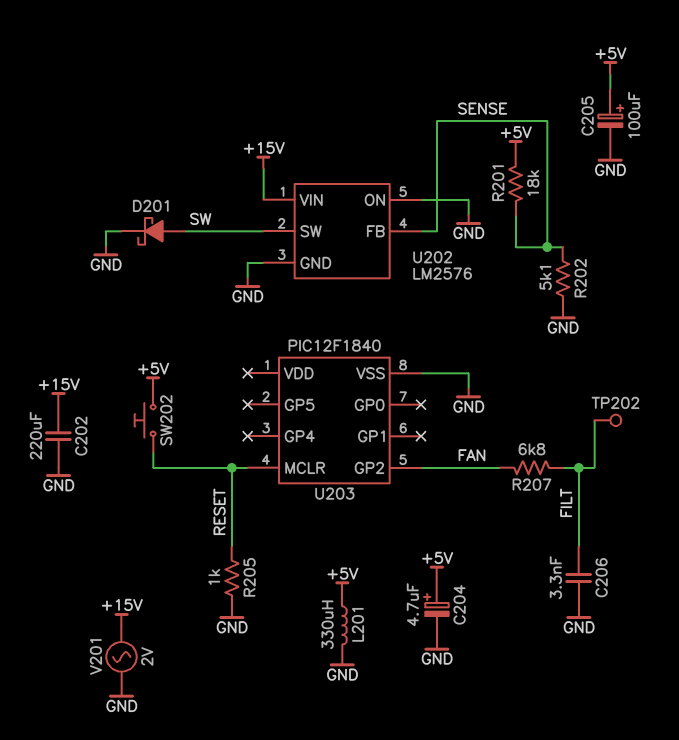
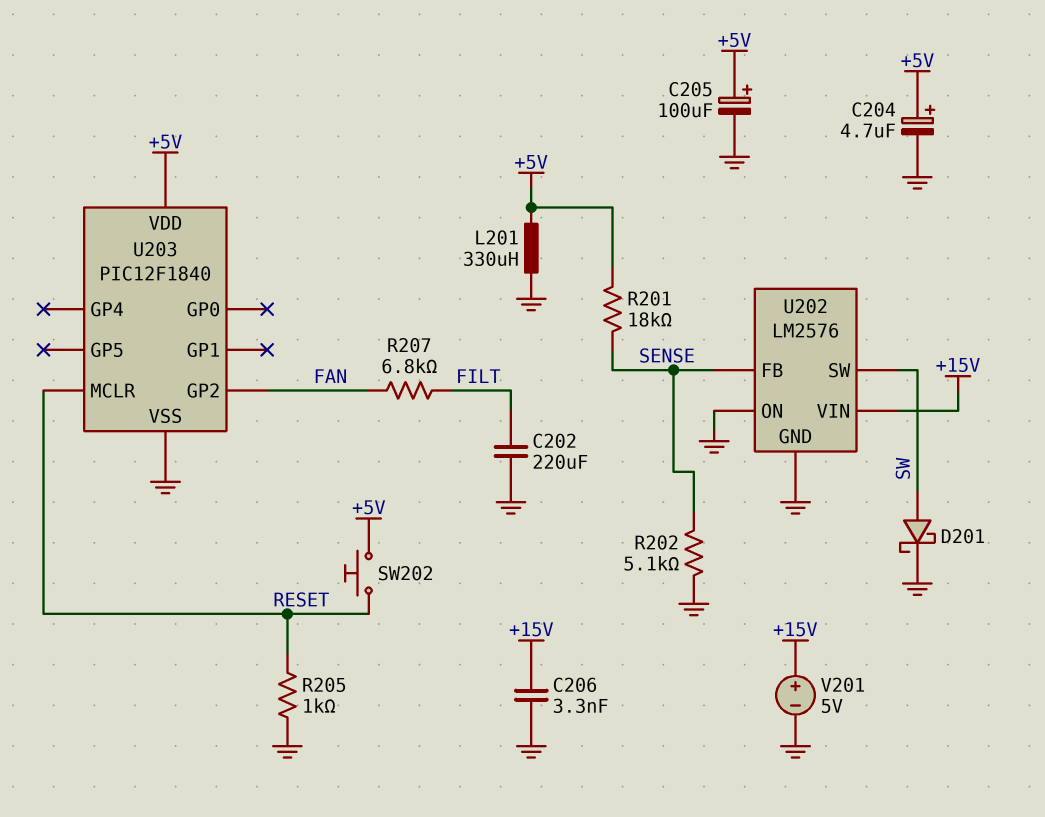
C202: 220uF (+15V, GND) -> 220uF (FILT, GND)
C206: 3.3nF (FILT, GND) -> 3.3nF (+15V, GND)
TP202: test point (FILT) -> none
U203 pin VDD: none -> +5V
V201: AC 2V (+15V, GND) -> 5V (plus +15V, minus GND)

